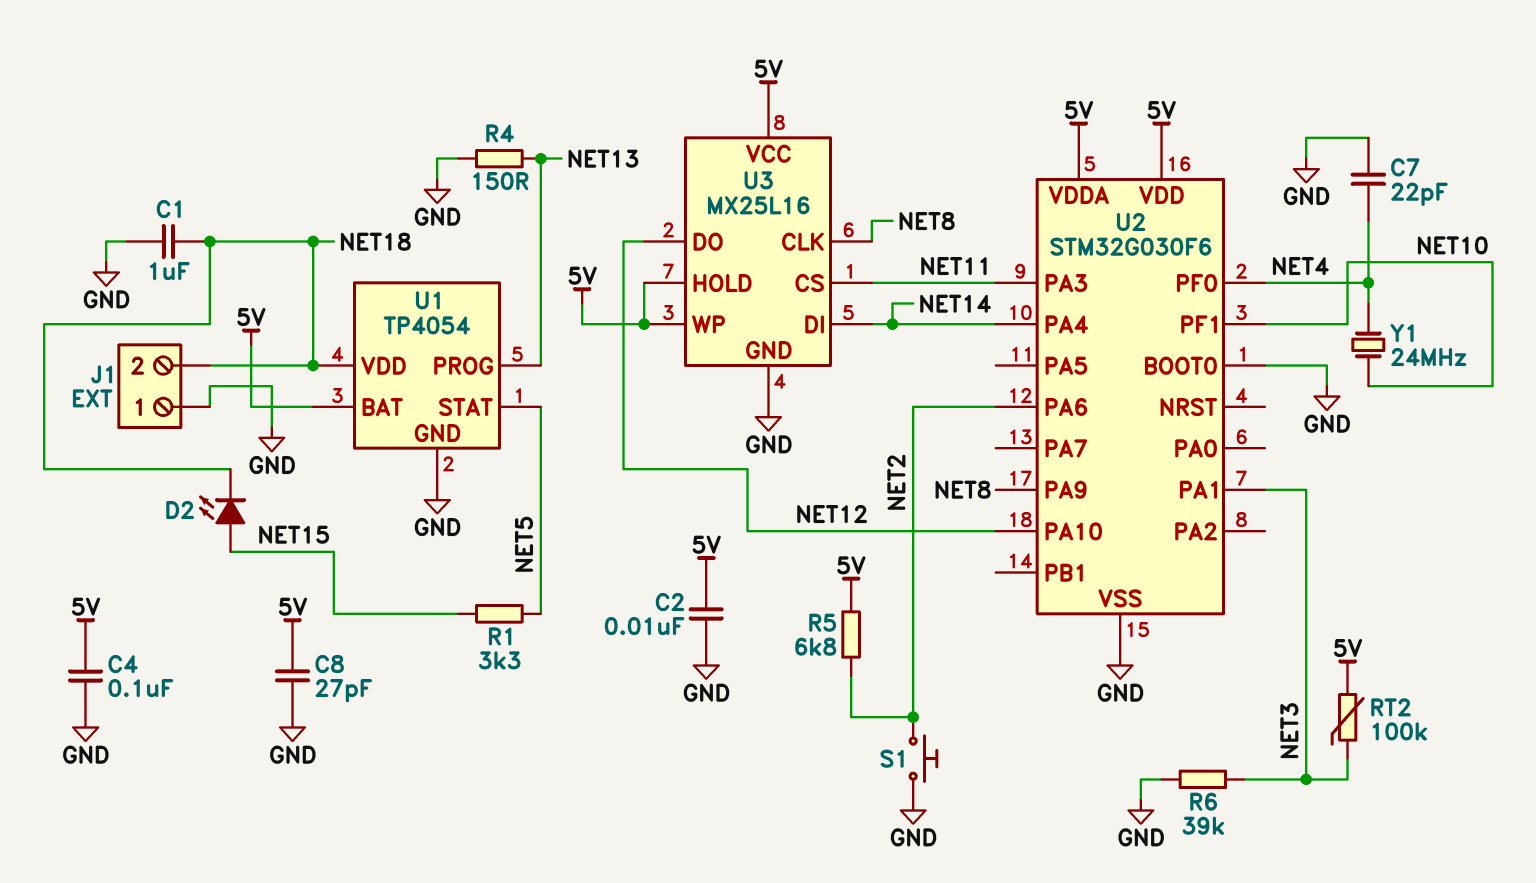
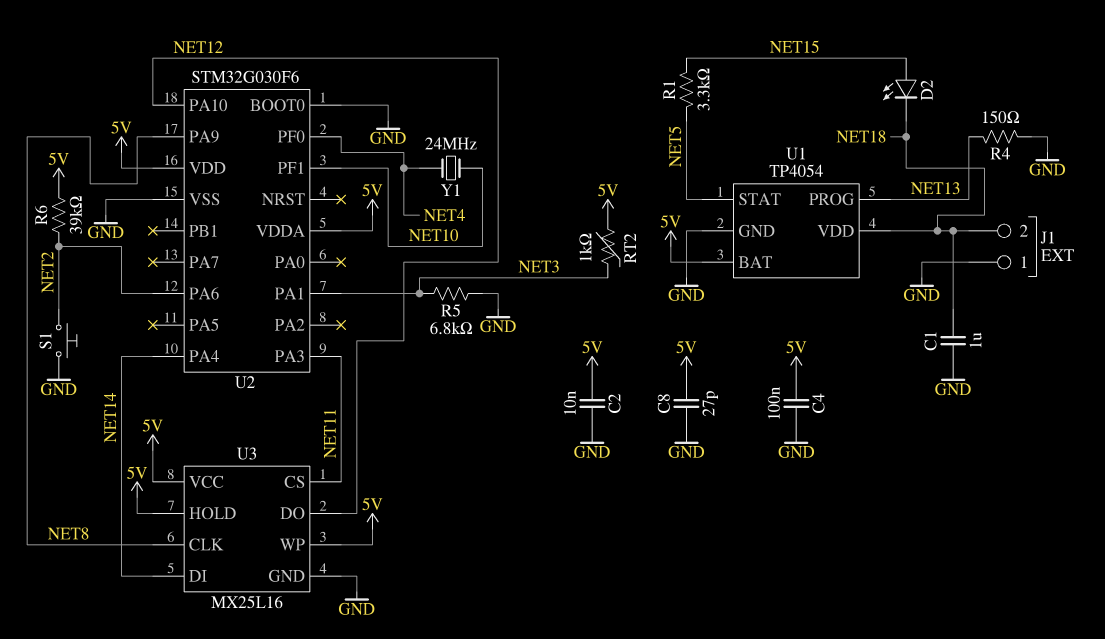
C7: 22pF (GND, NET4) -> none
R5: 6.8k (5V, NET2) -> 6.8k (GND, NET3)
R6: 39k (GND, NET3) -> 39k (5V, NET2)
RT2: 100k (5V, NET3) -> 1k (5V, NET3)

